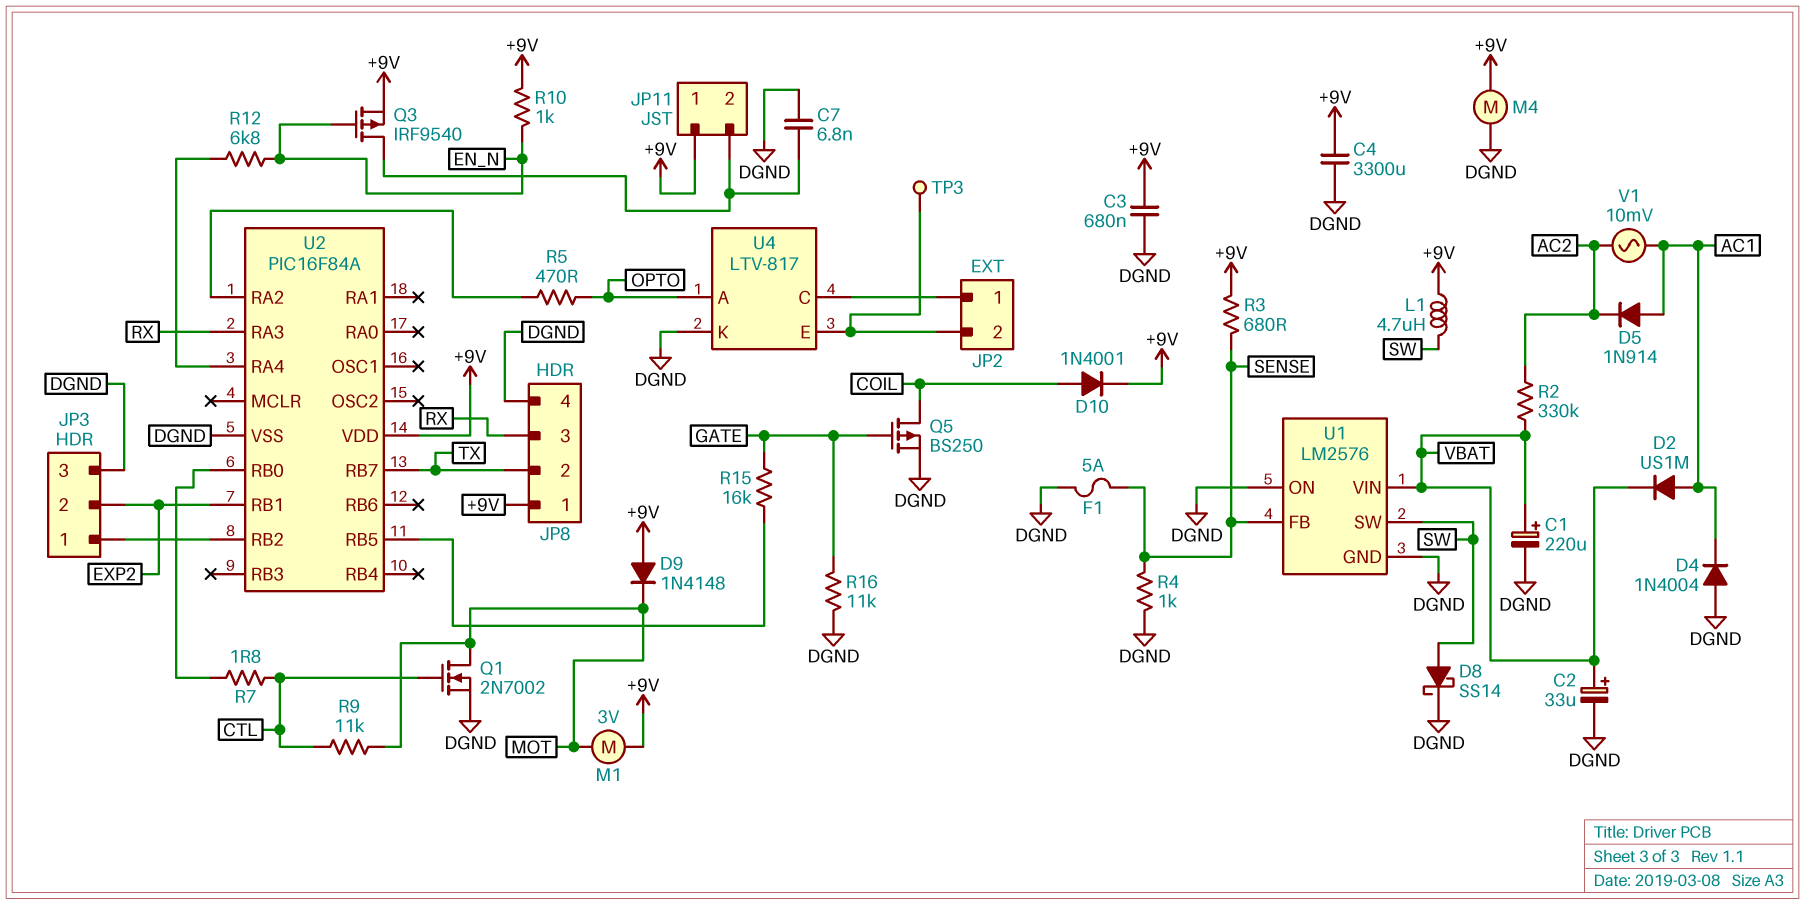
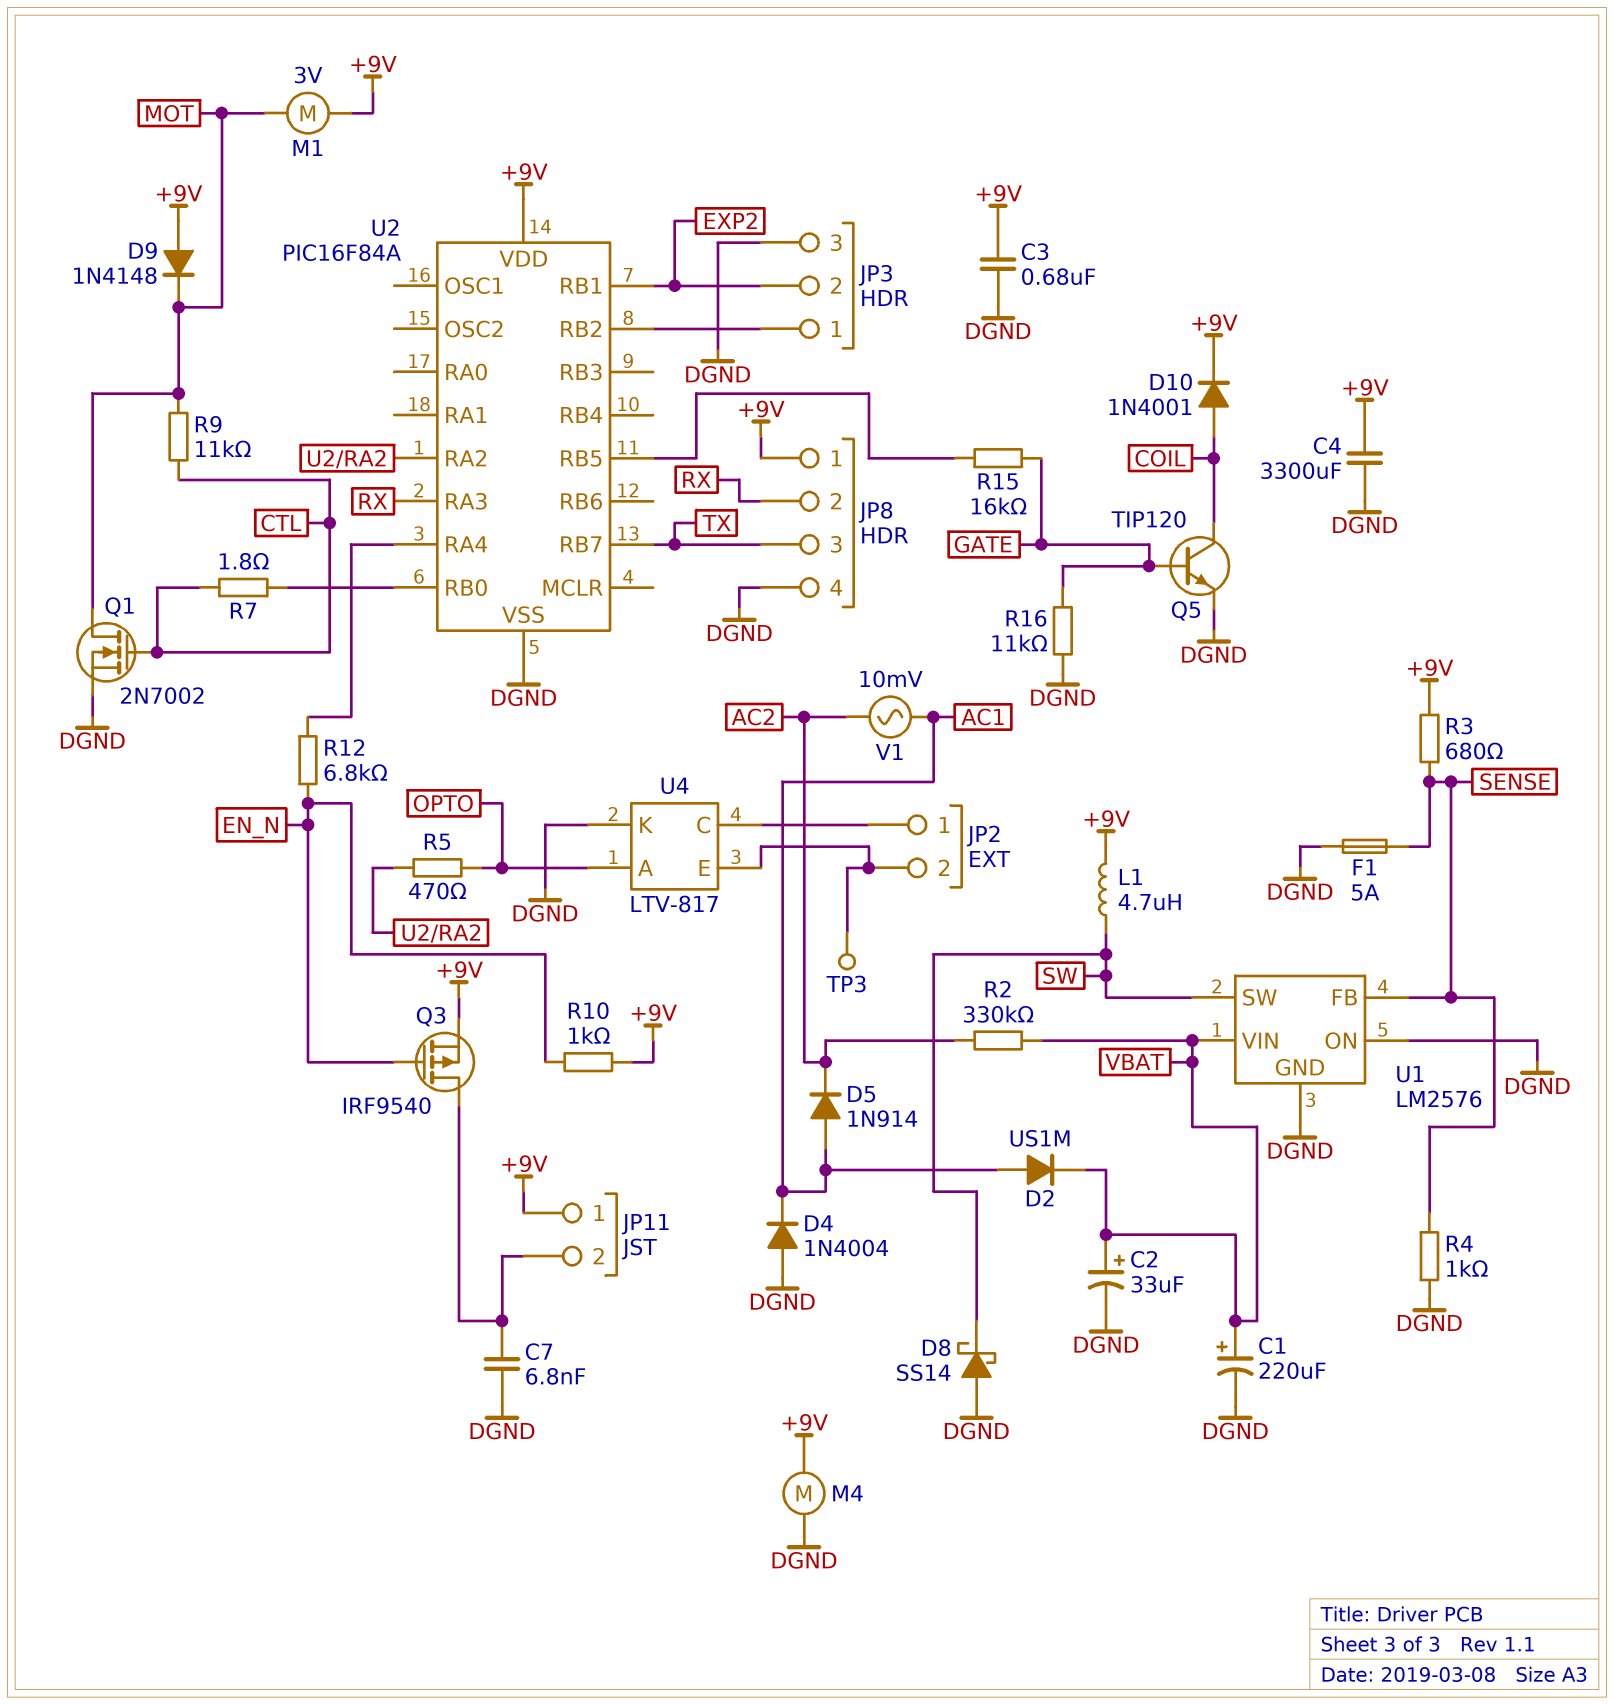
D8: schottky SS14 (A SW, K DGND) -> schottky SS14 (A DGND, K SW)
JP8 pin 2: TX -> RX
JP8 pin 3: RX -> TX
Q5: PMOS BS250 (G GATE, D COIL, S DGND) -> NPN TIP120 (B GATE, C COIL, E DGND)

